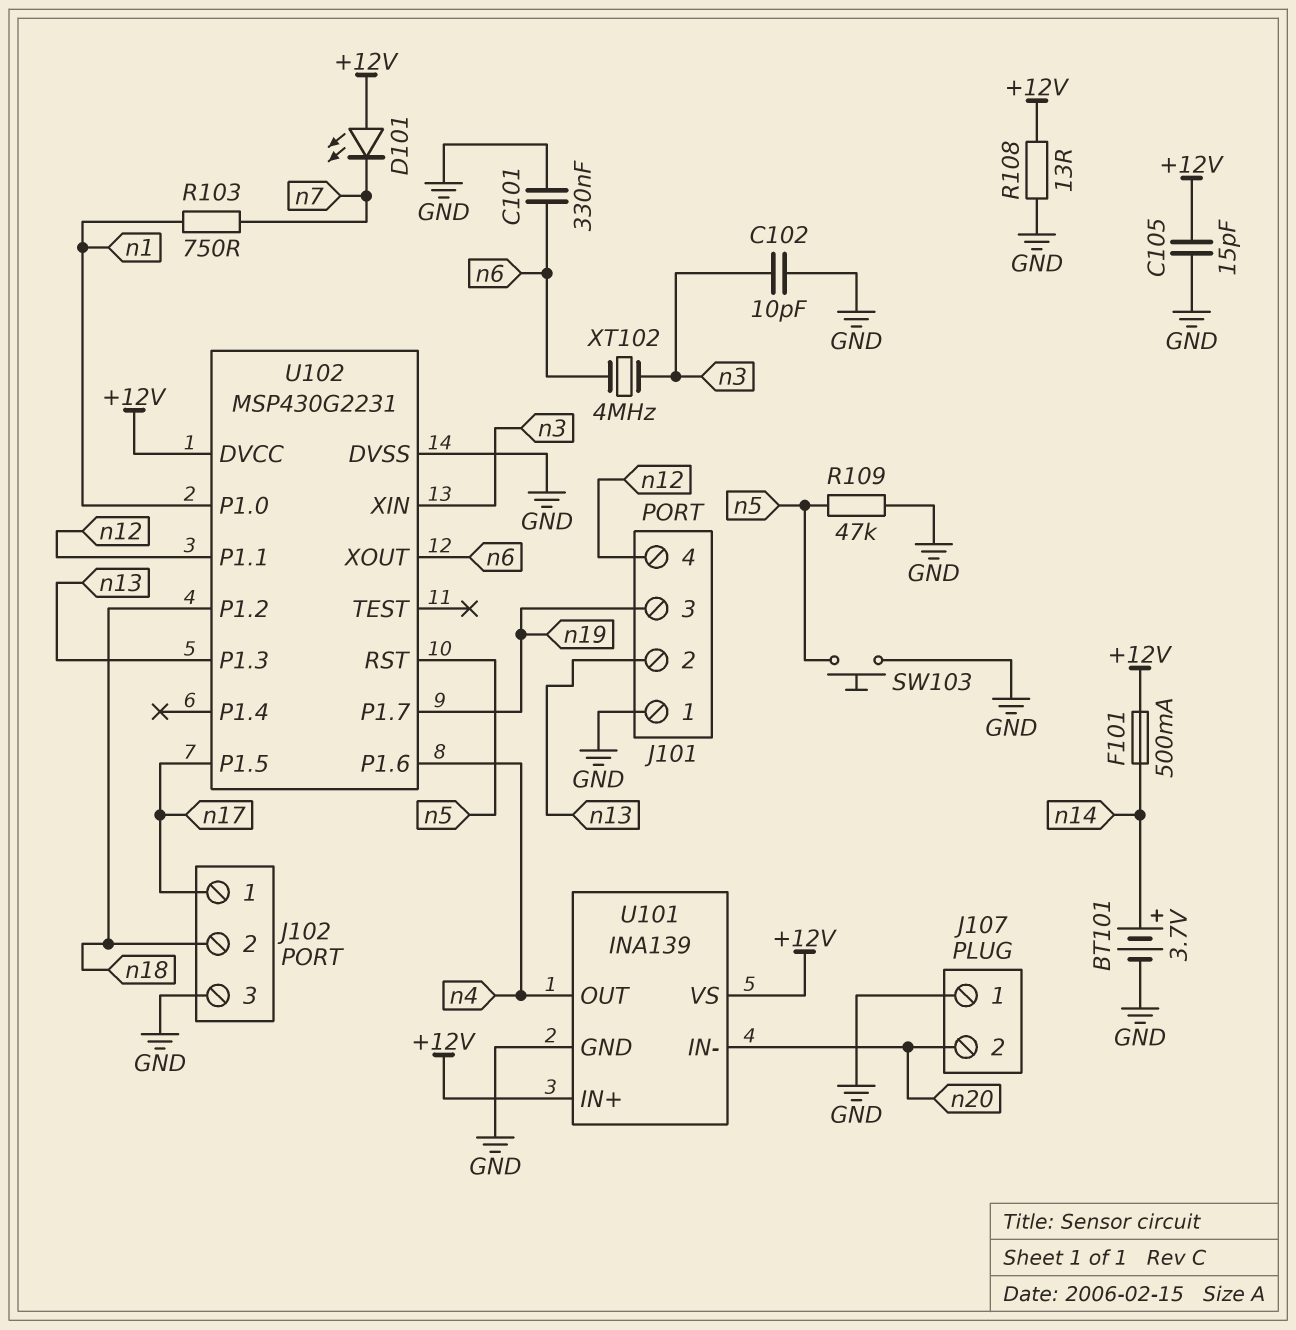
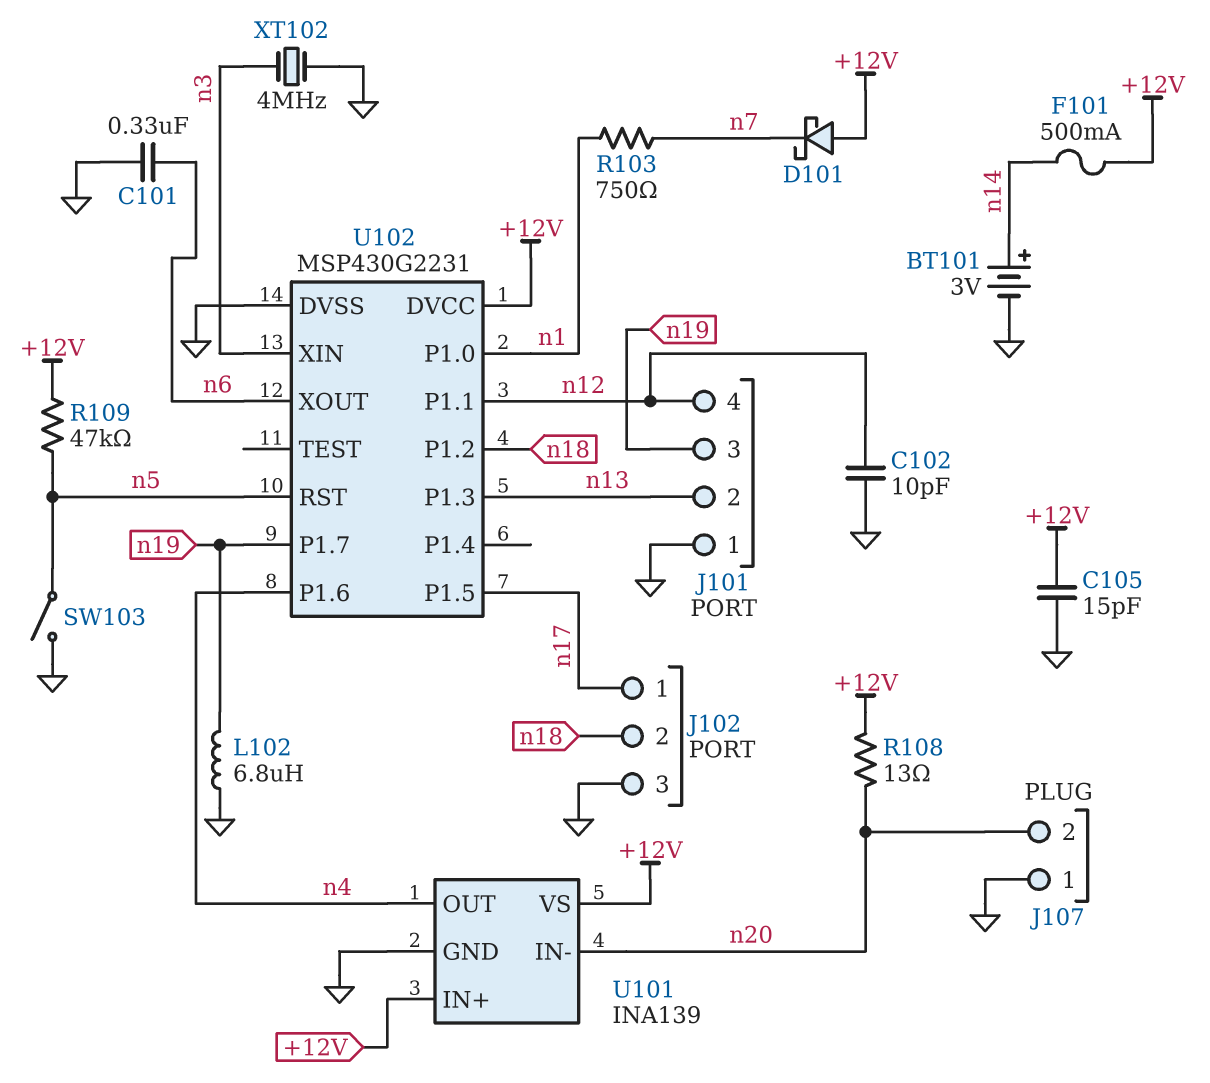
BT101: 3.7V (plus n14, minus GND) -> 3V (plus n14, minus GND)
C102: 10pF (GND, n3) -> 10pF (GND, n12)
D101: LED (A +12V, K n7) -> schottky (A +12V, K n7)
L102: none -> 6.8uH (GND, n19)
R108: 13 (+12V, GND) -> 13 (+12V, n20)
R109: 47k (GND, n5) -> 47k (+12V, n5)
SW103: button (GND, n5) -> switch (GND, n5)
XT102: 4MHz (n3, n6) -> 4MHz (GND, n3)

